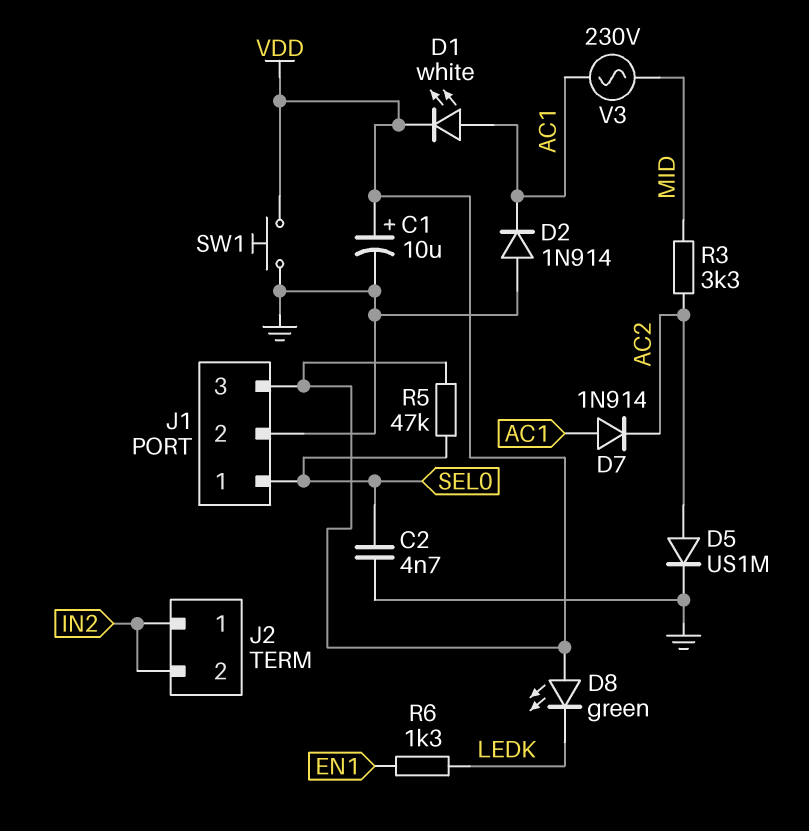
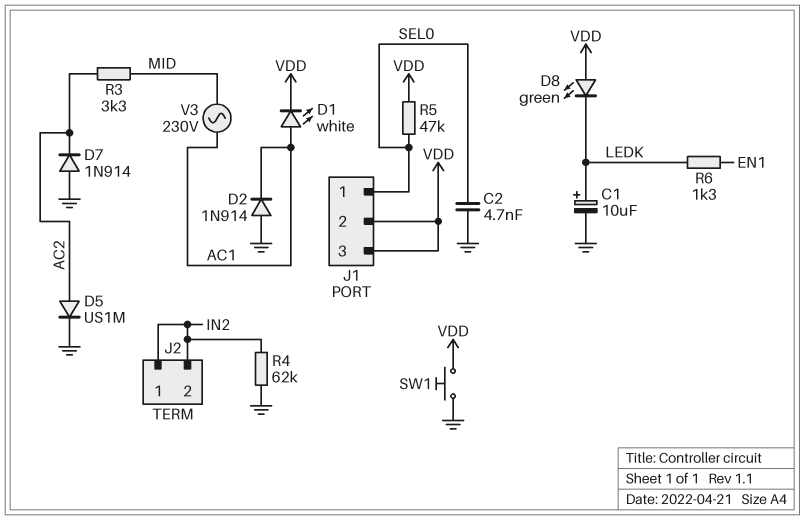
C1: 10uF (plus VDD, minus GND) -> 10uF (plus LEDK, minus GND)
D7: diode 1N914 (A AC1, K AC2) -> diode 1N914 (A GND, K AC2)
J1 pin 2: GND -> VDD
R4: none -> 62k (GND, IN2)

